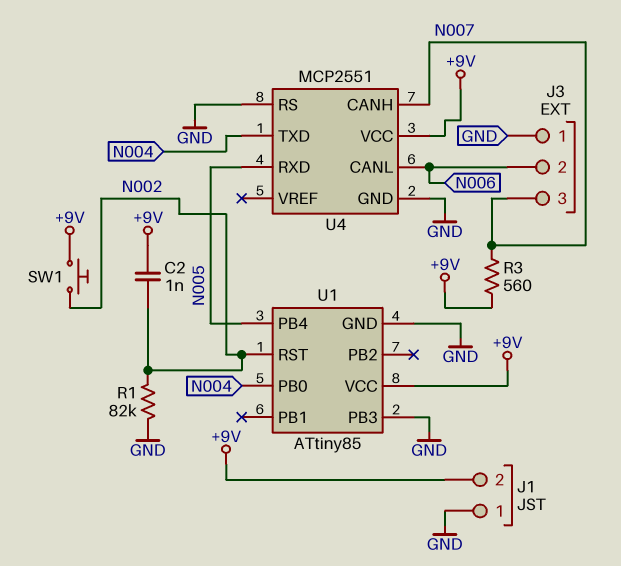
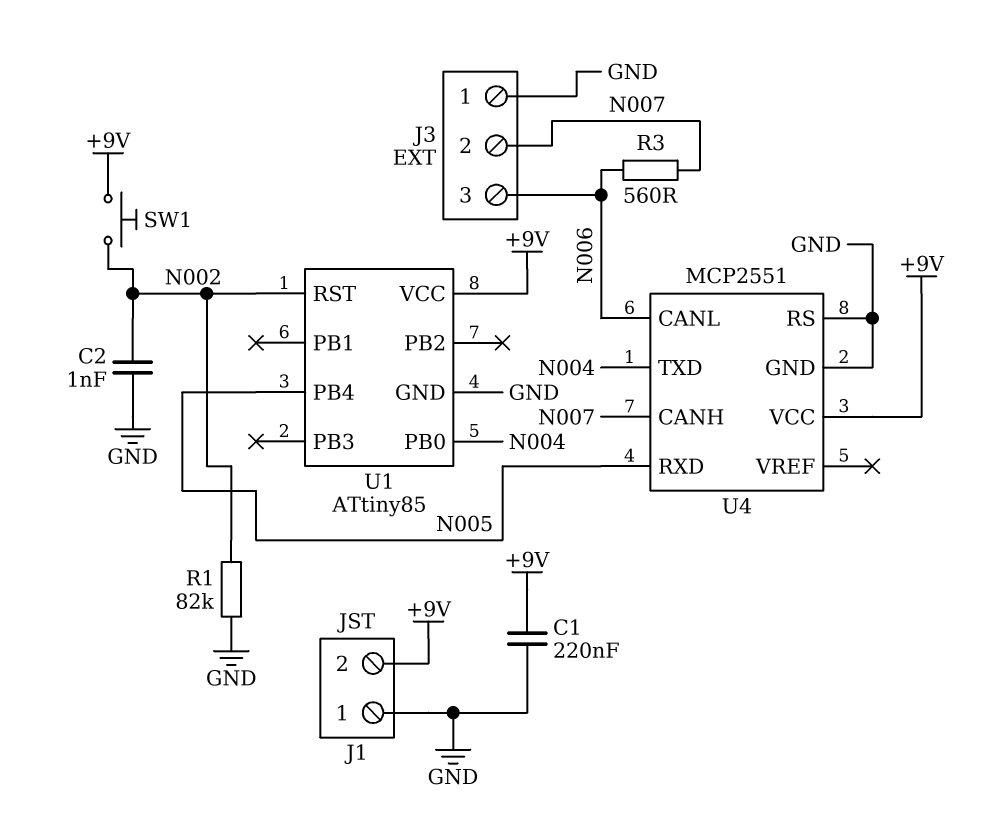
C1: none -> 220nF (+9V, GND)
C2: 1nF (+9V, N002) -> 1nF (GND, N002)
J3 pin 2: N006 -> N007
J3 pin 3: N007 -> N006
R3: 560 (+9V, N007) -> 560 (N006, N007)
U1 pin PB3: GND -> none

